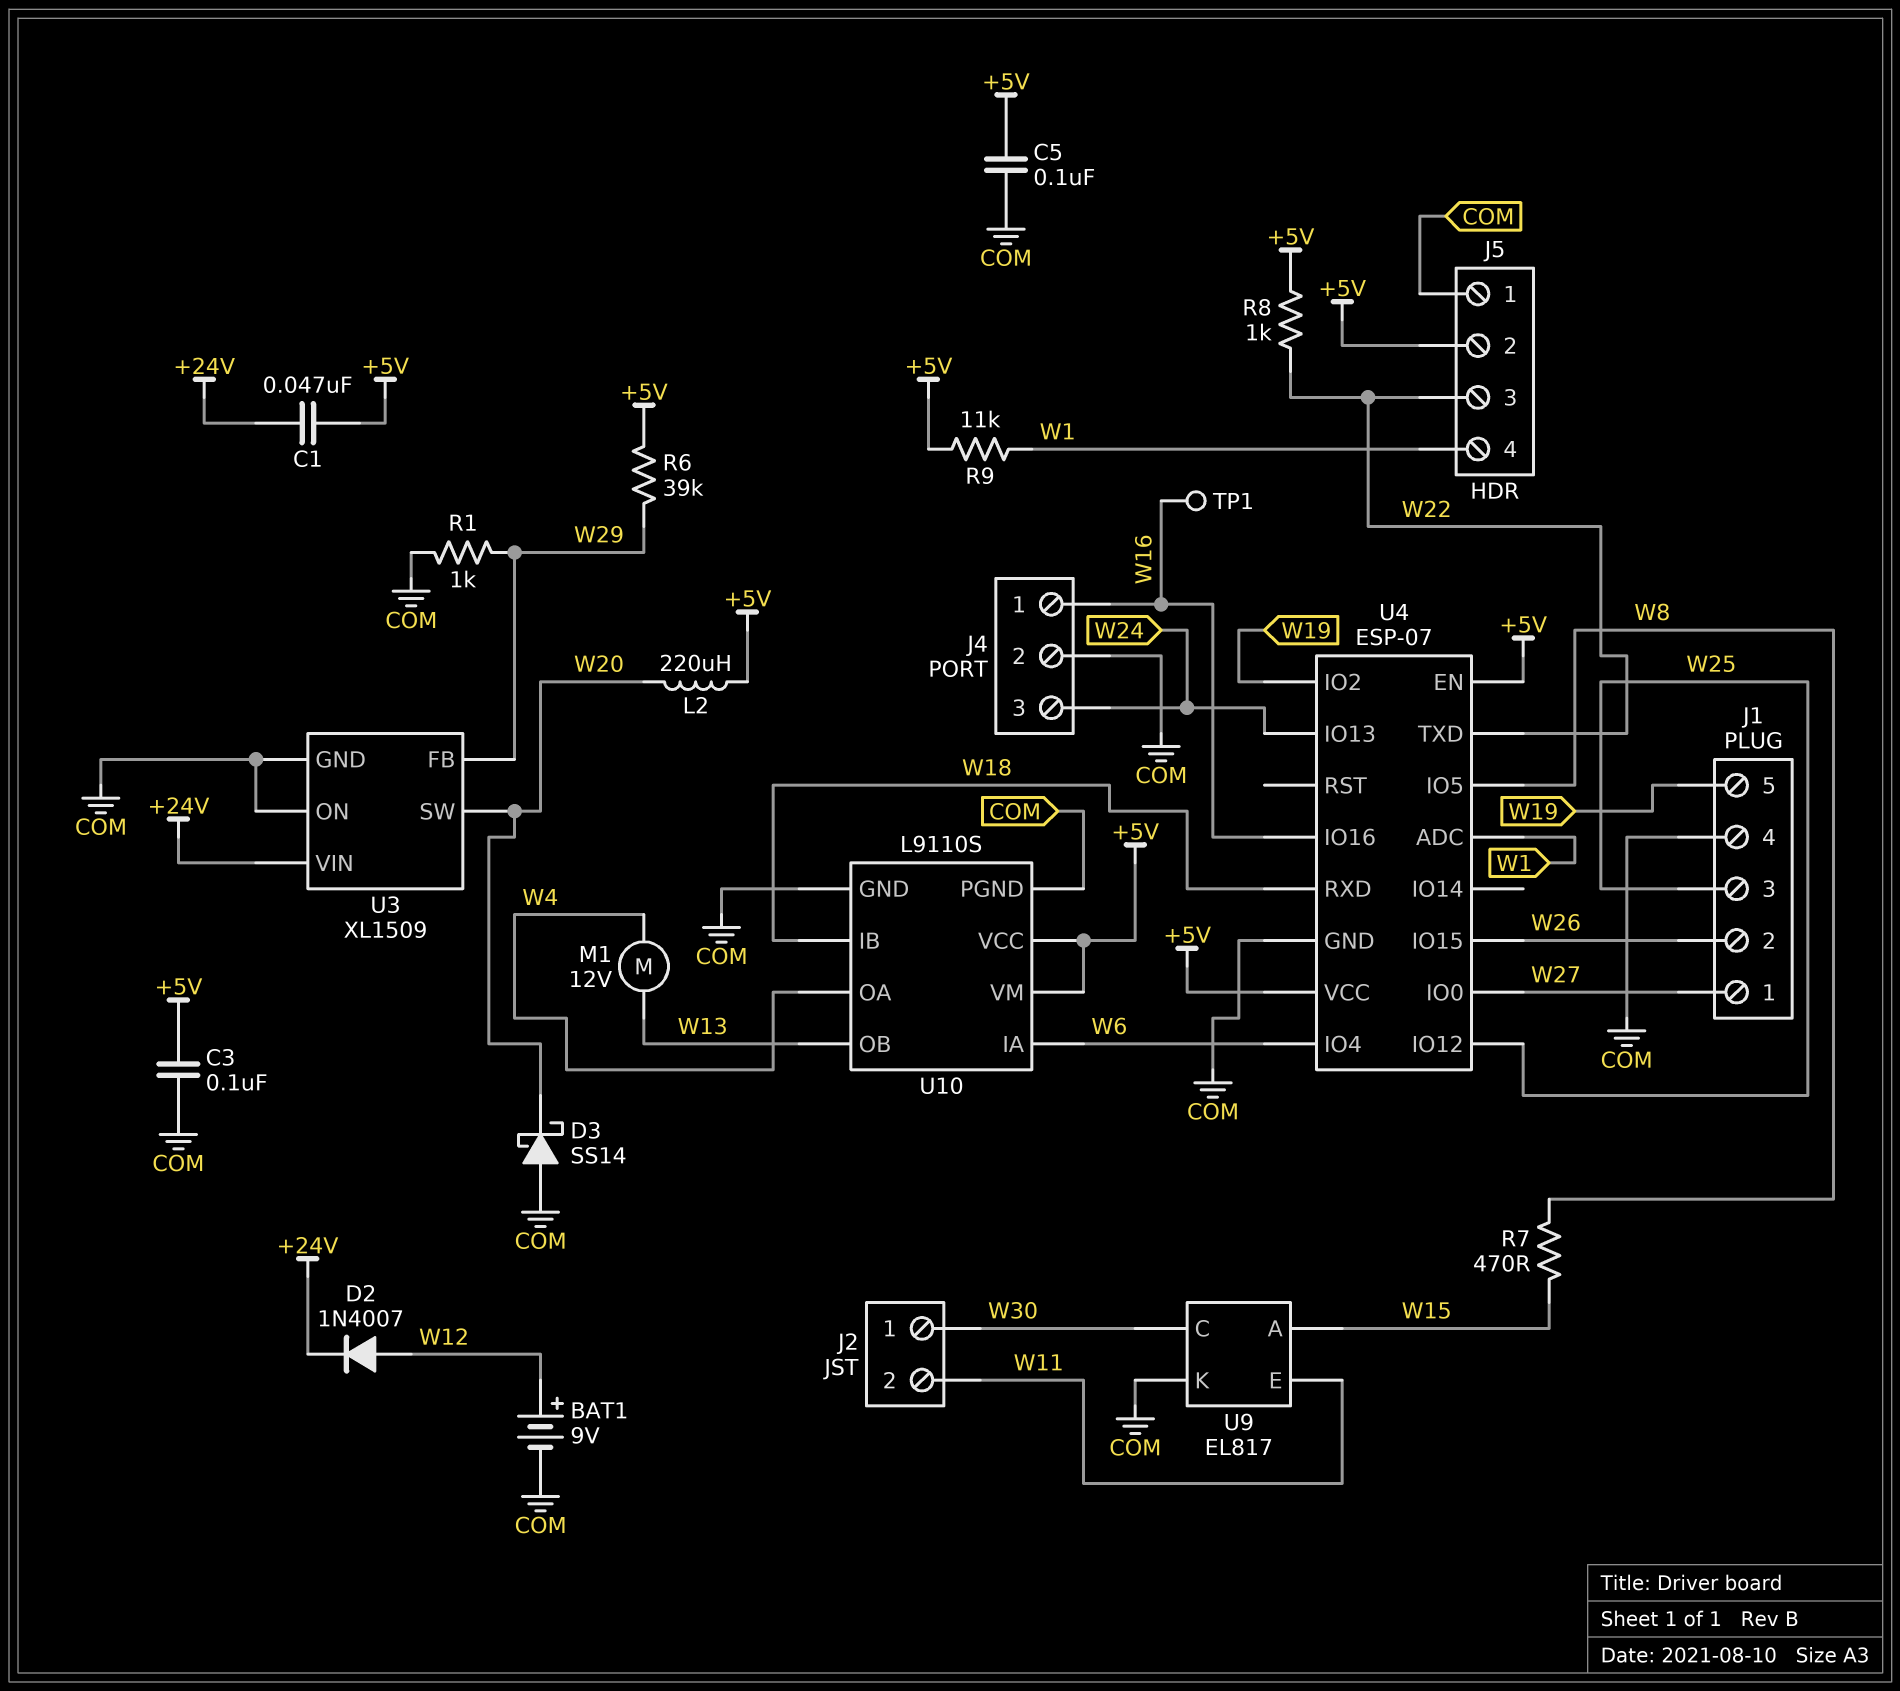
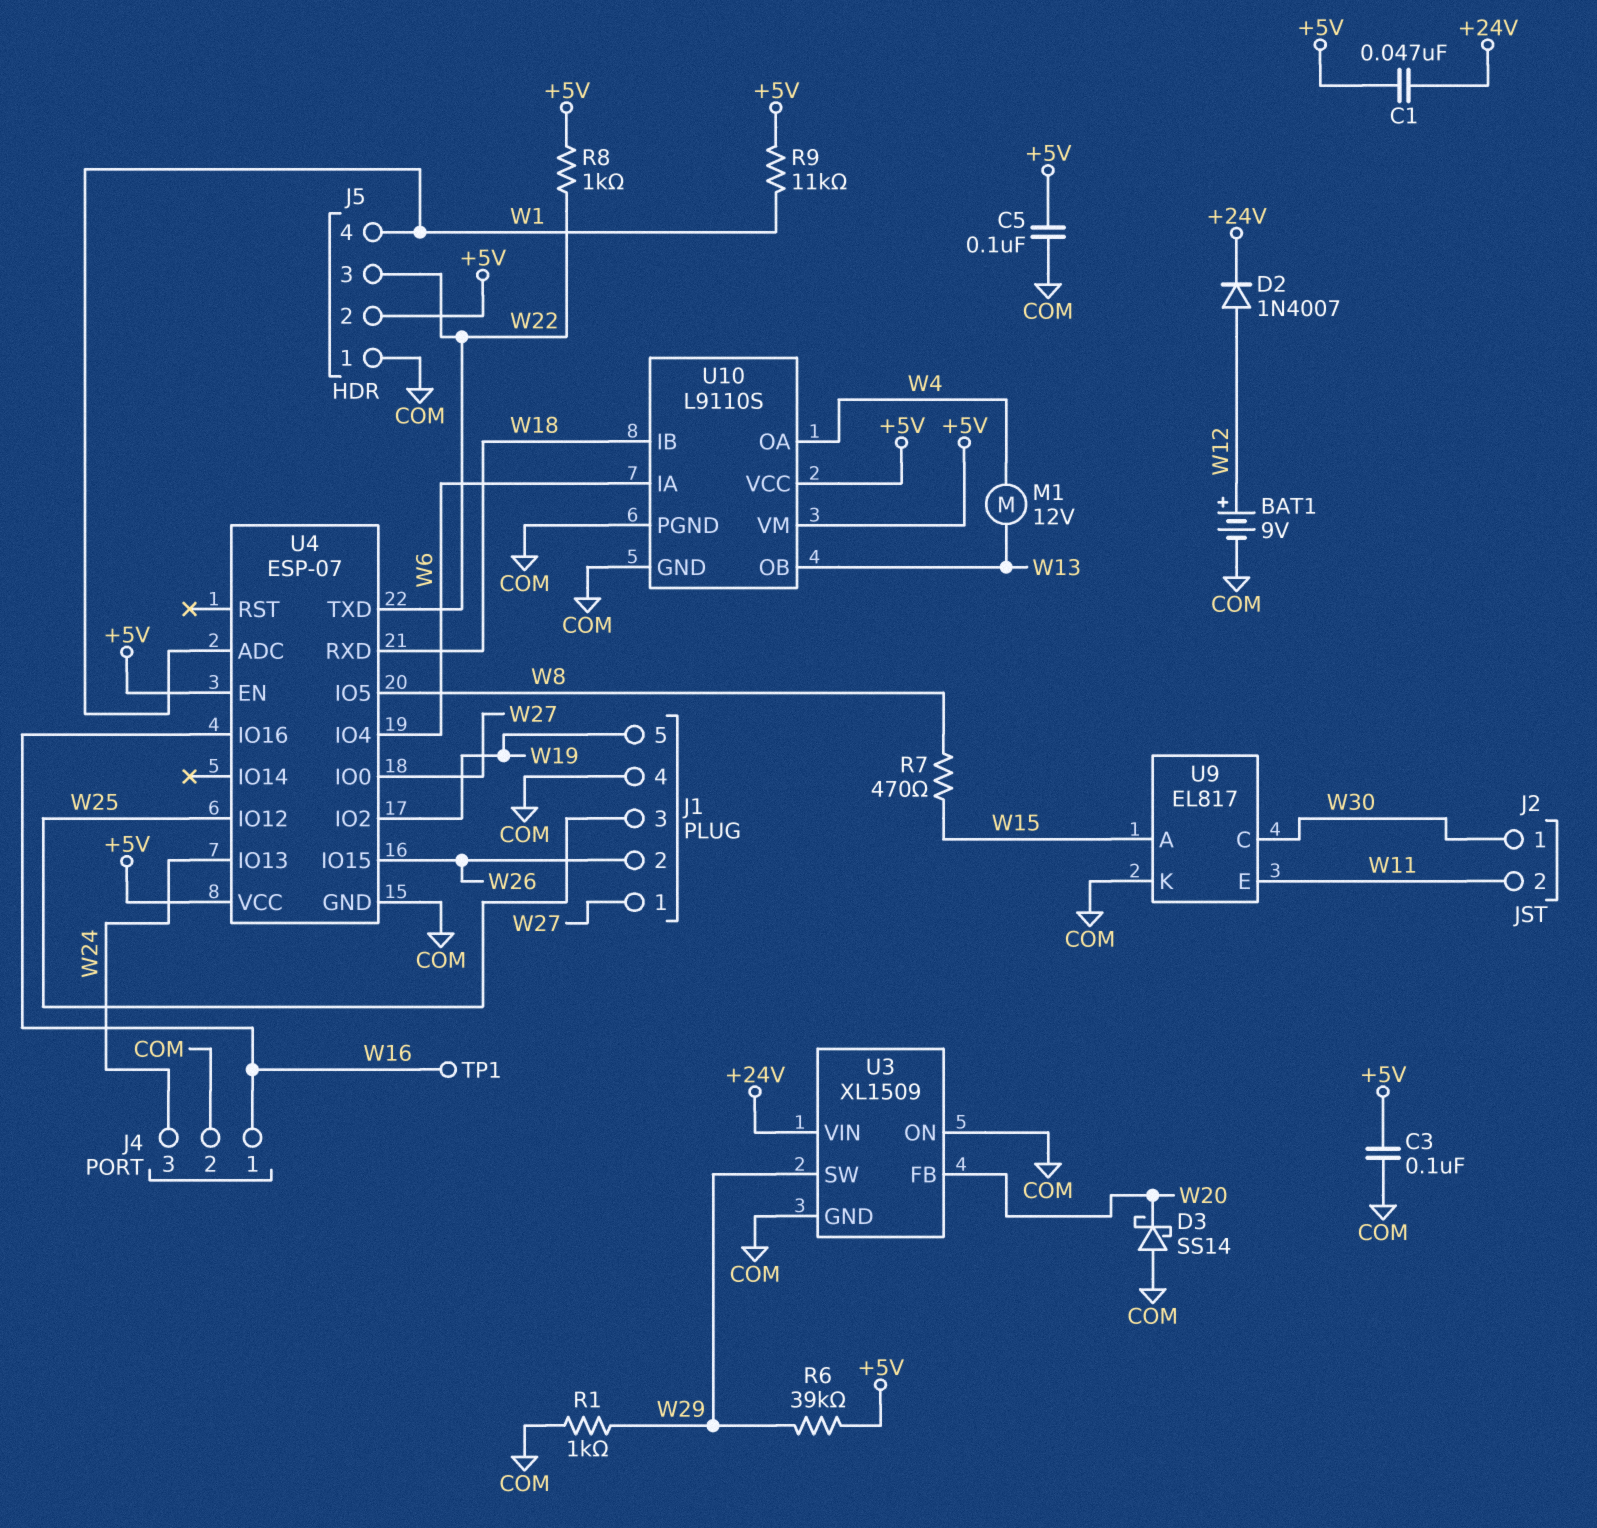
L2: 220uH (+5V, W20) -> none
U3 pin FB: W29 -> W20
U3 pin SW: W20 -> W29

